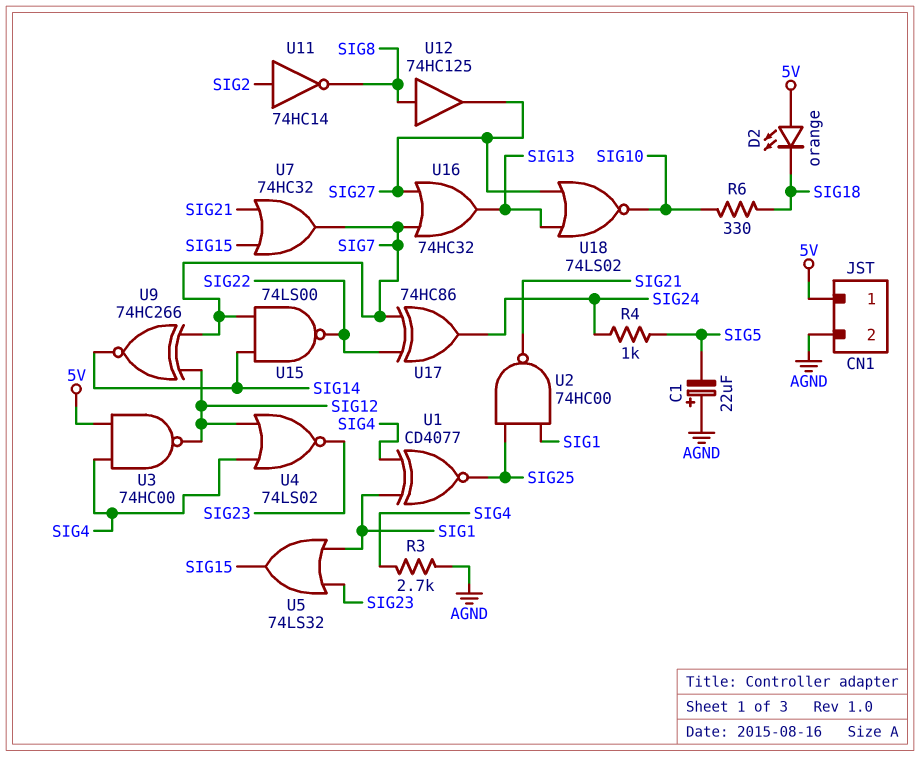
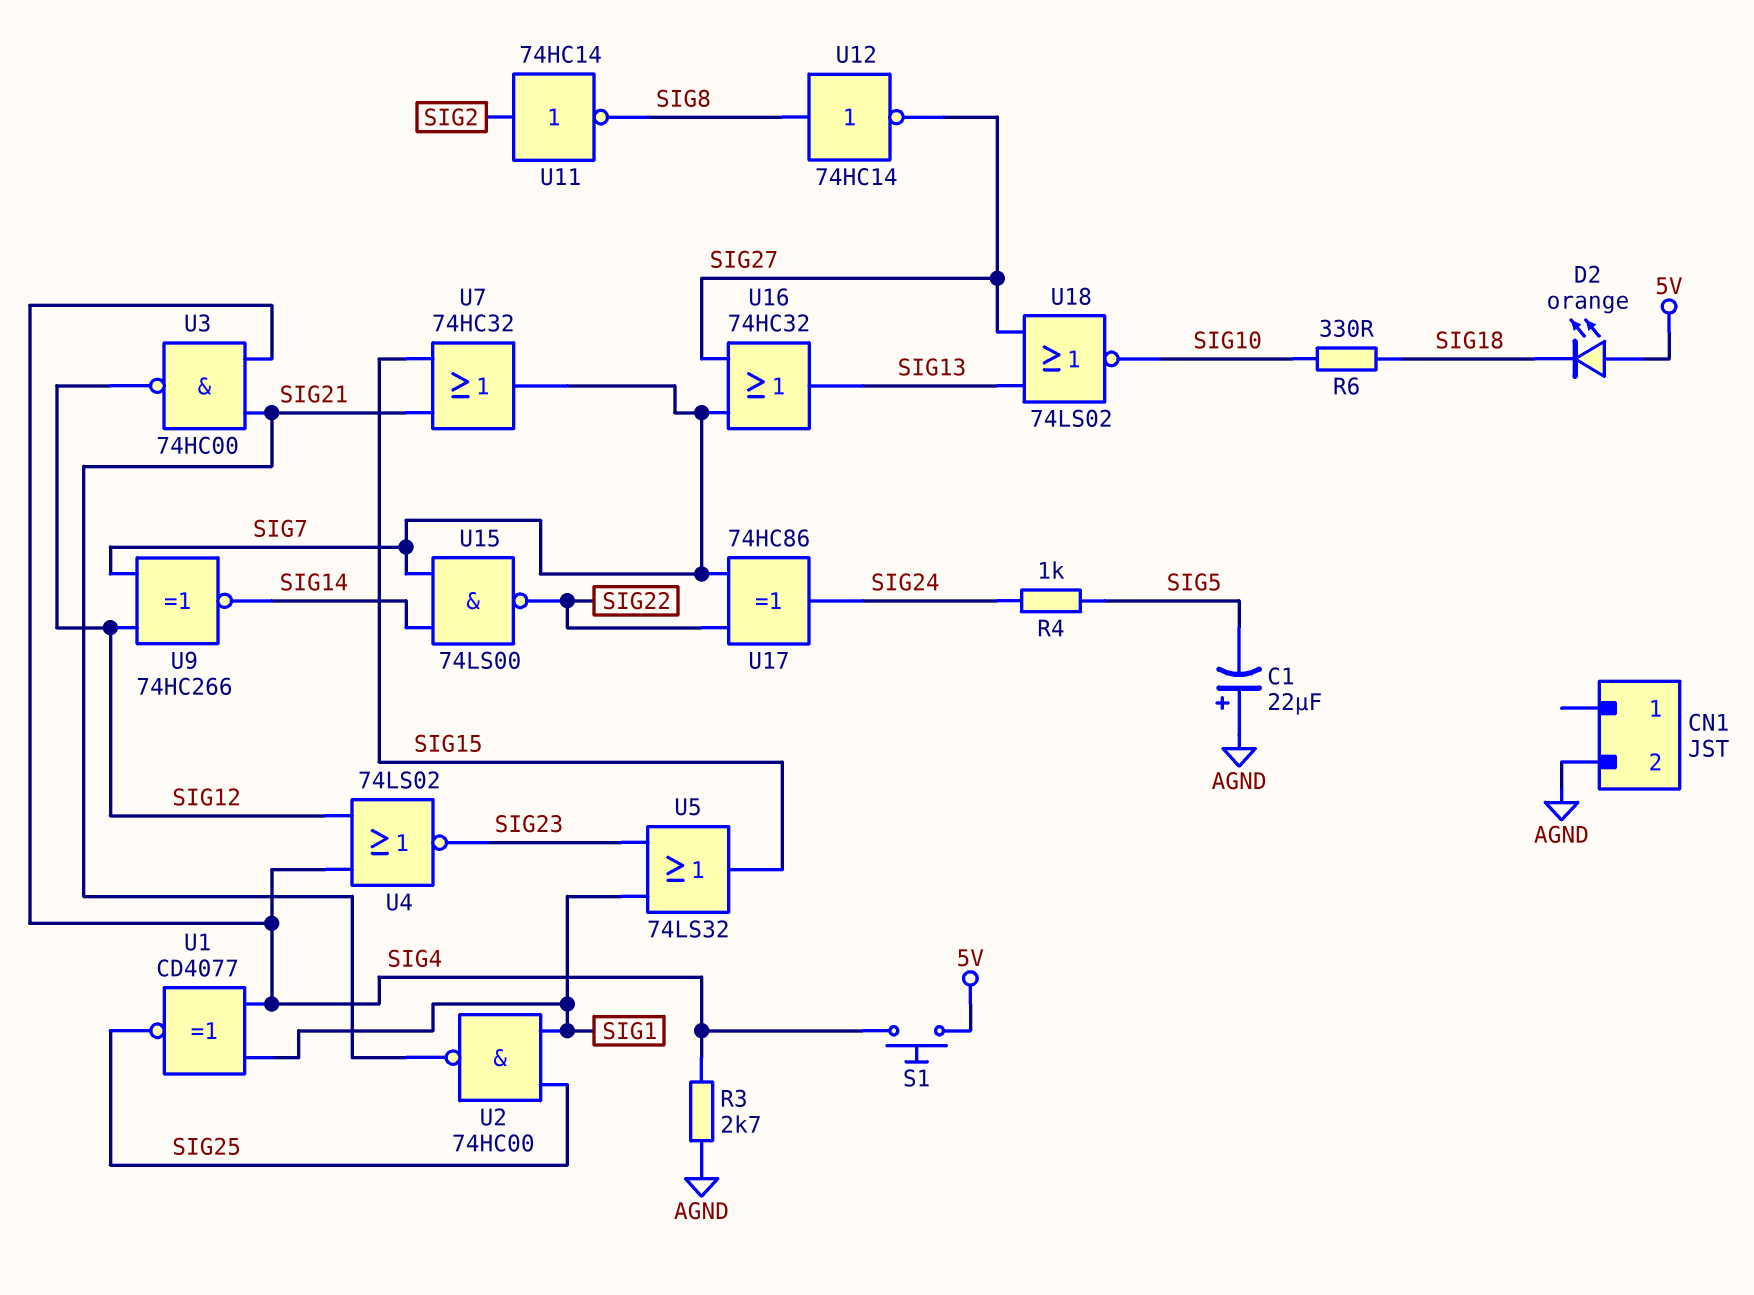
CN1 pin 1: 5V -> none
S1: none -> button (5V, SIG4)
U3: NAND 74HC00 (in 5V, in SIG4, out SIG12) -> NAND 74HC00 (in SIG4, in SIG21, out SIG12)
U12: buffer 74HC125 (in SIG8, out SIG27) -> NOT 74HC14 (in SIG8, out SIG27)

